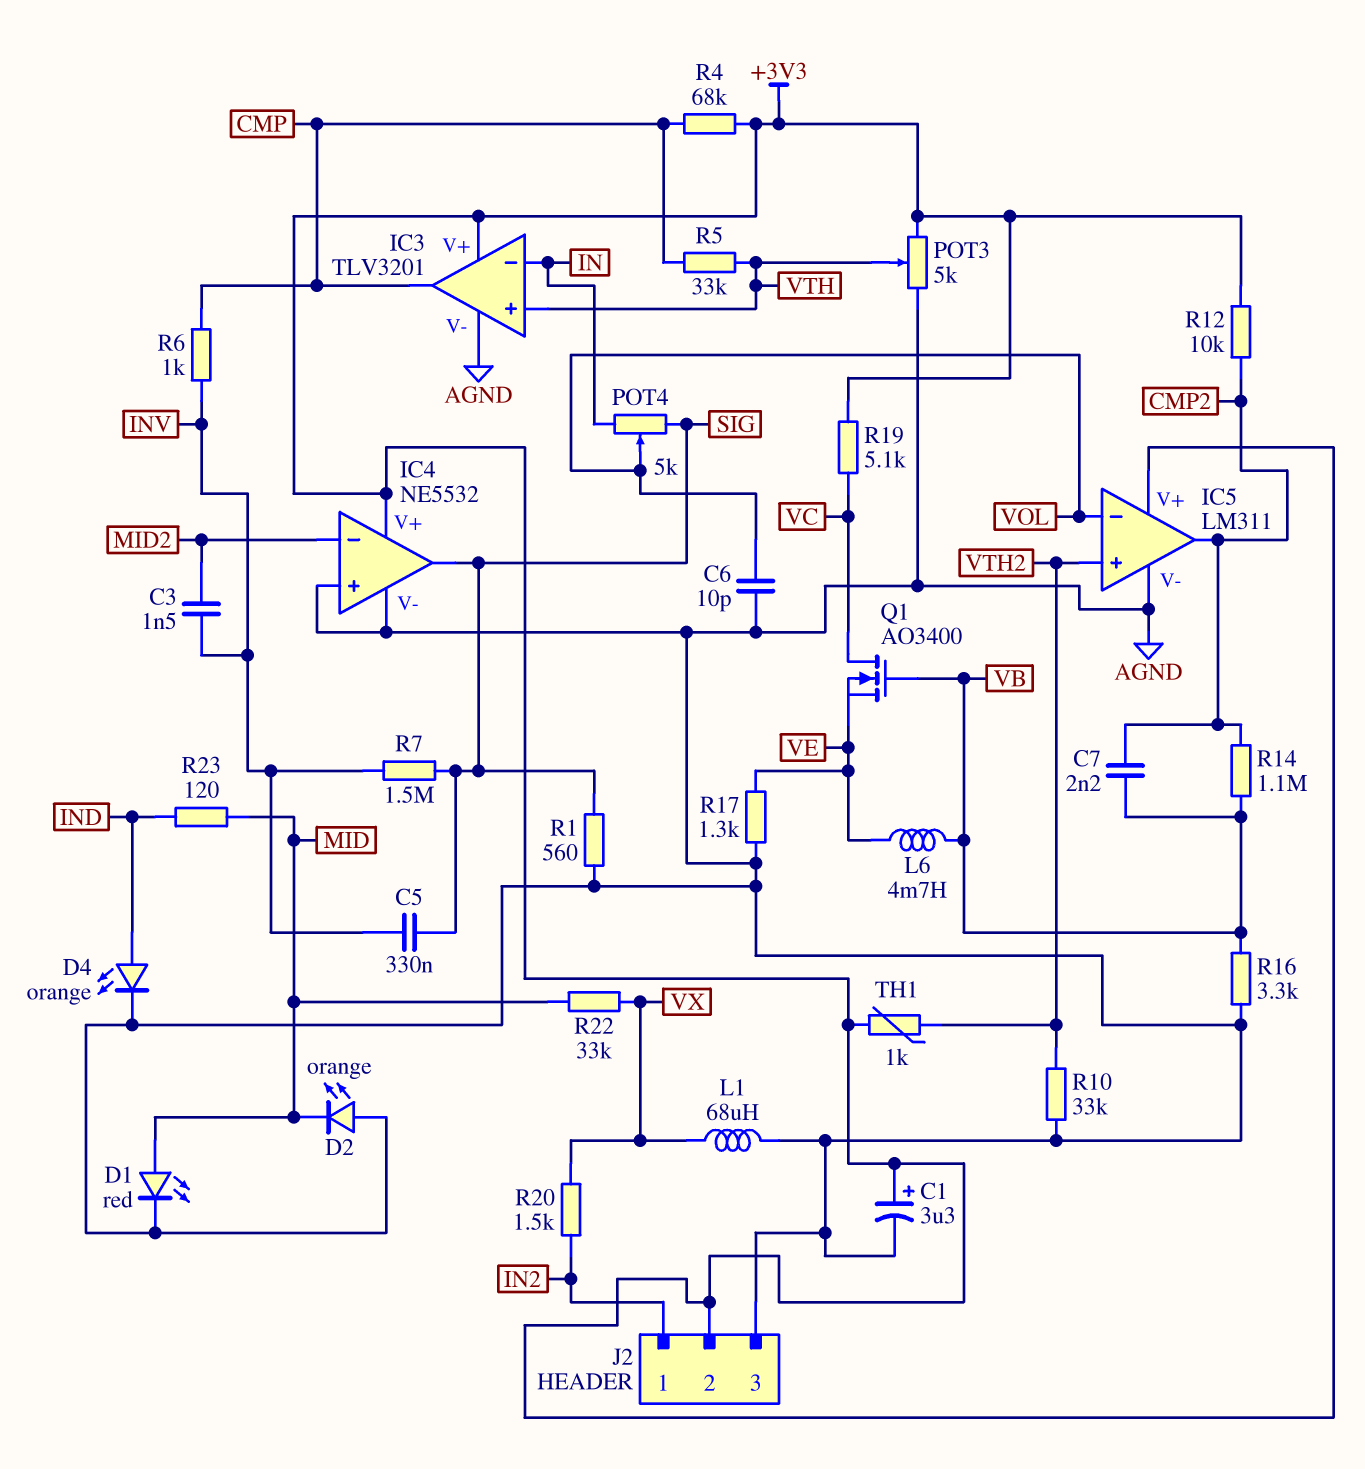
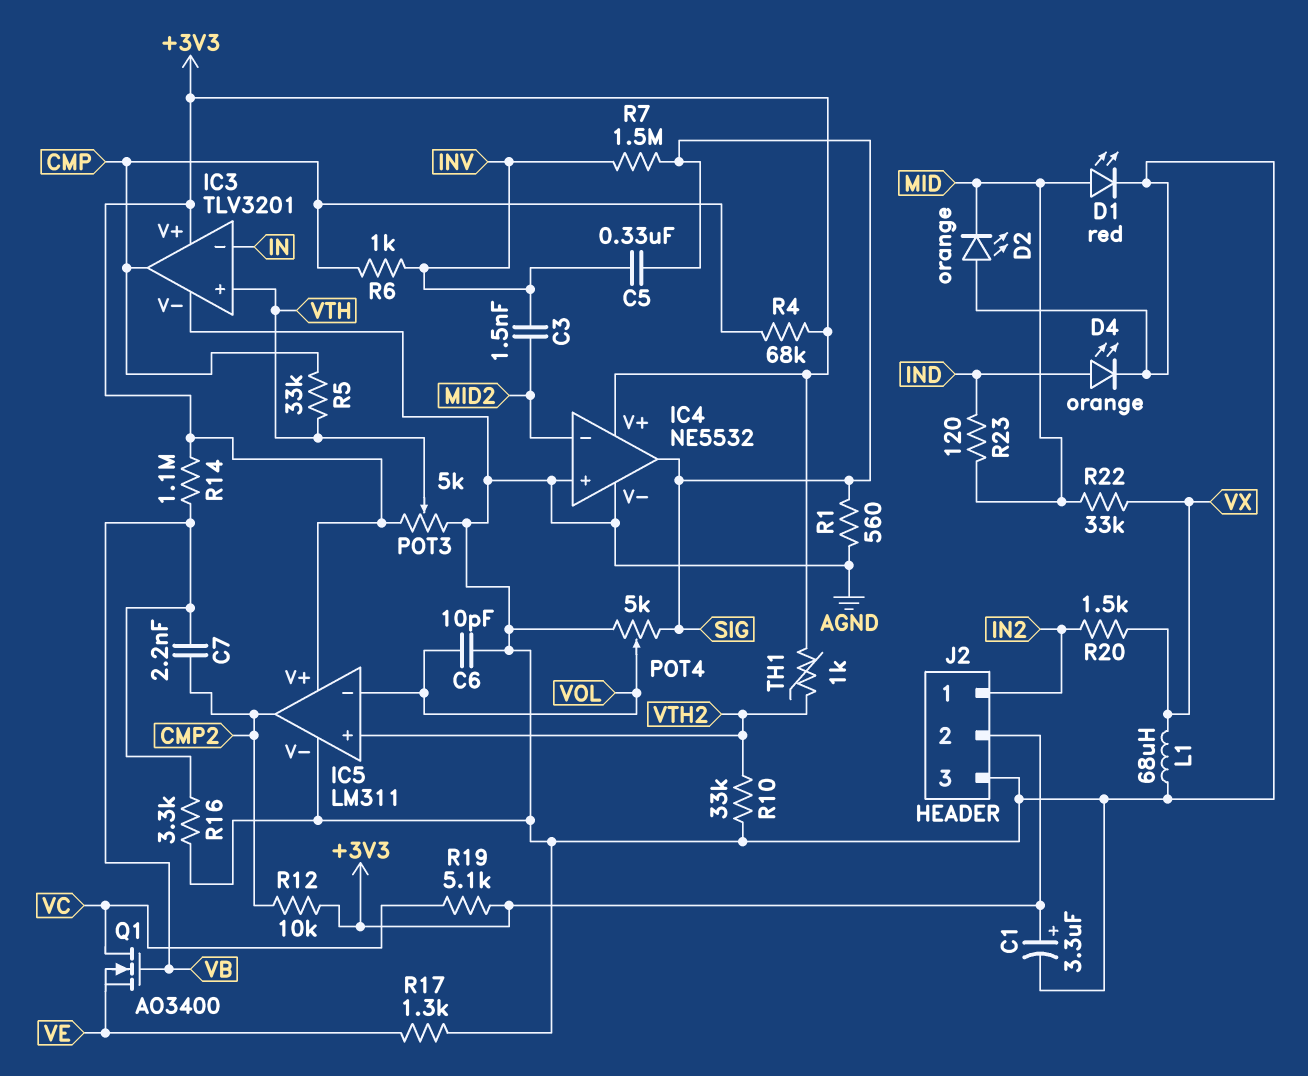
L6: 4.7mH (VB, VE) -> none
POT4: 5k (IN, SIG, wiper VOL) -> 5k (AGND, SIG, wiper VOL)
R14: 1.1M (CMP2, VB) -> 1.1M (+3V3, VB)

